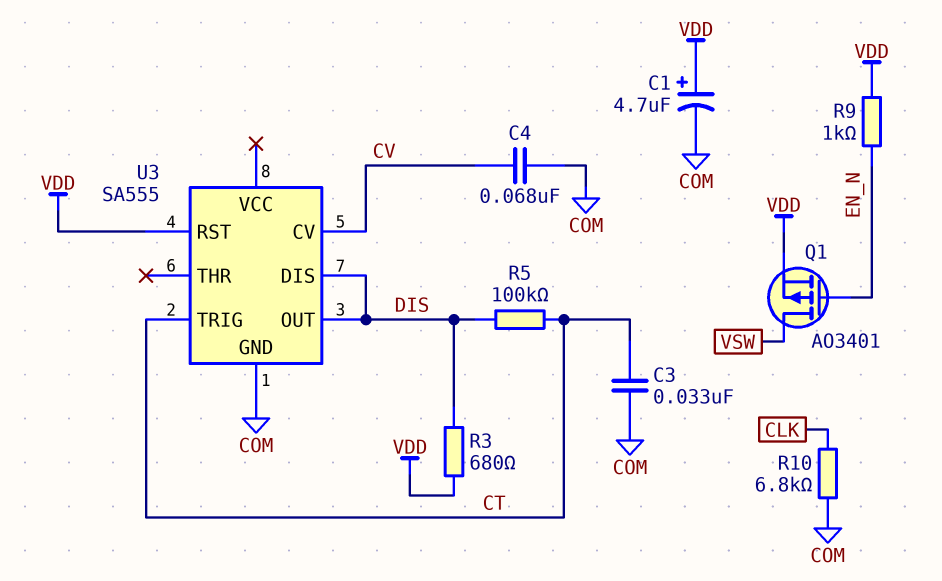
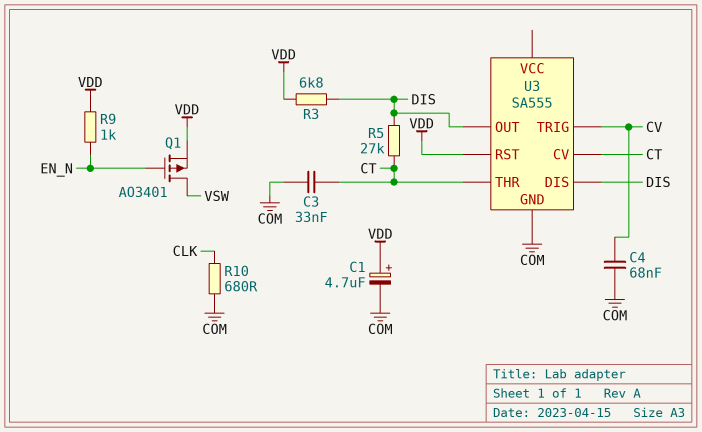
R3: 680 (DIS, VDD) -> 6.8k (DIS, VDD)
R5: 100k (CT, DIS) -> 27k (CT, DIS)
R10: 6.8k (CLK, COM) -> 680 (CLK, COM)
U3 pin CV: CV -> CT
U3 pin THR: none -> CT
U3 pin TRIG: CT -> CV

